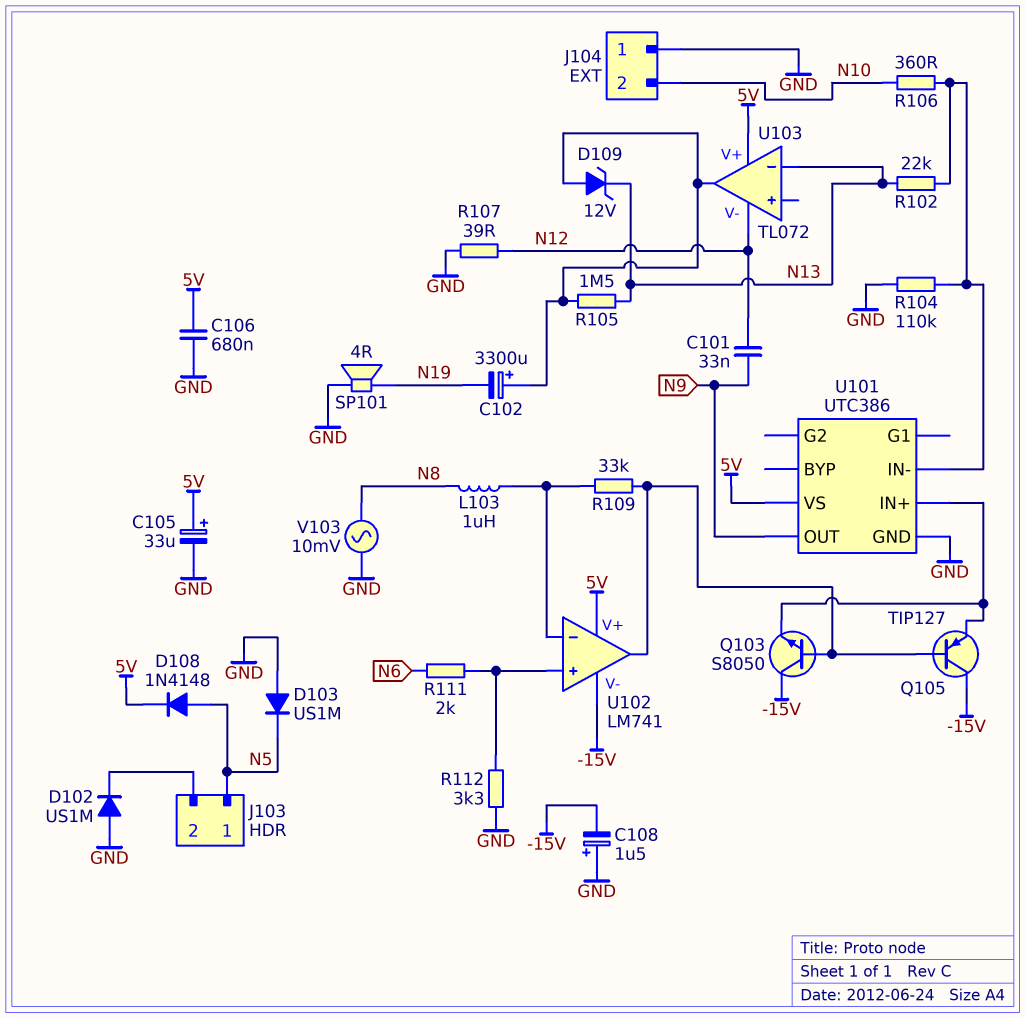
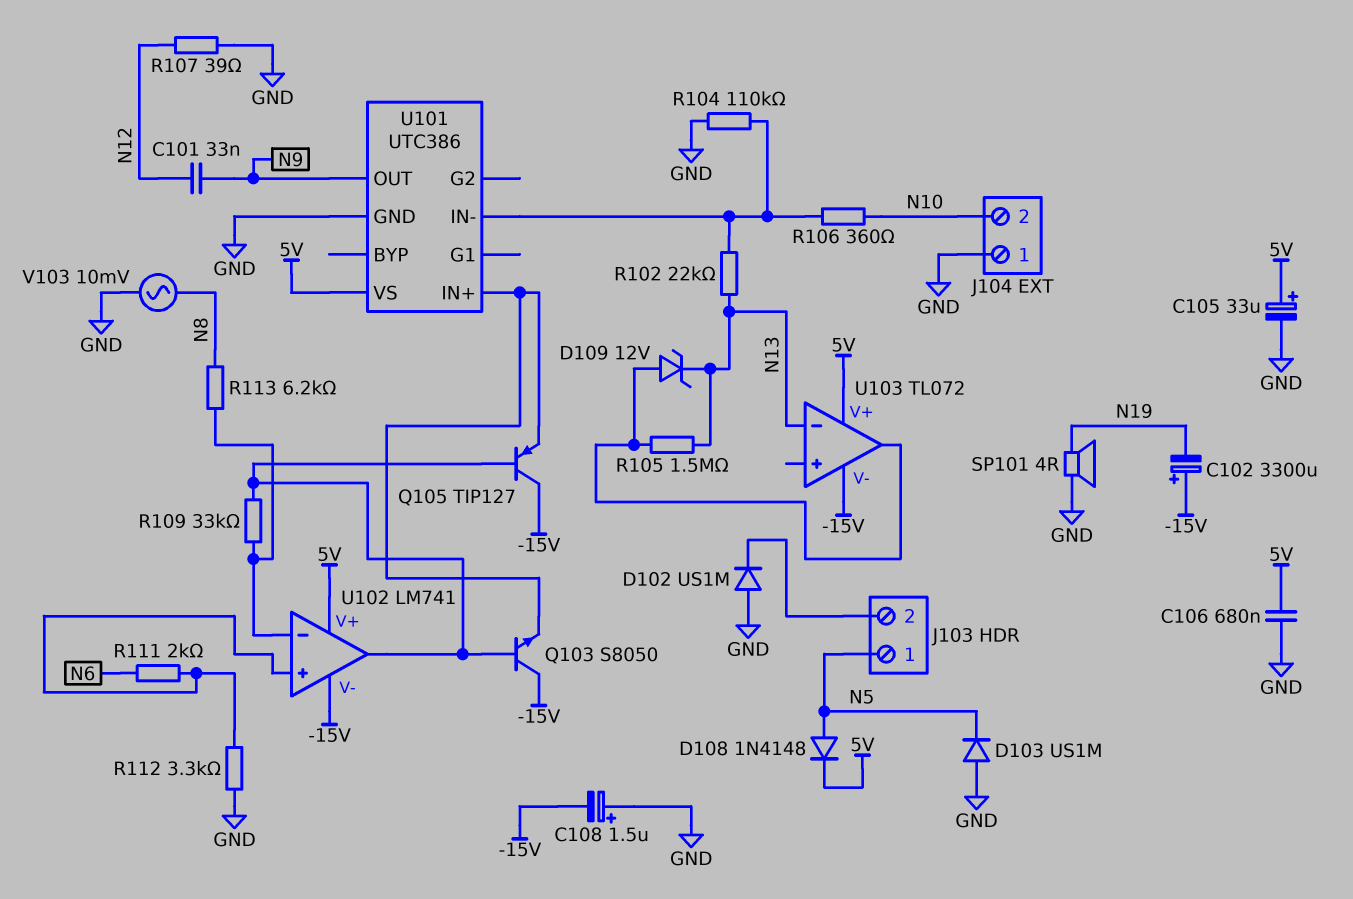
C102: 3300uF (plus U103/out, minus N19) -> 3300uF (plus -15V, minus N19)
L103: 1uH (N8, U102/in-) -> none
R113: none -> 6.2k (N8, U102/in-)
U103 pin V-: N12 -> -15V

